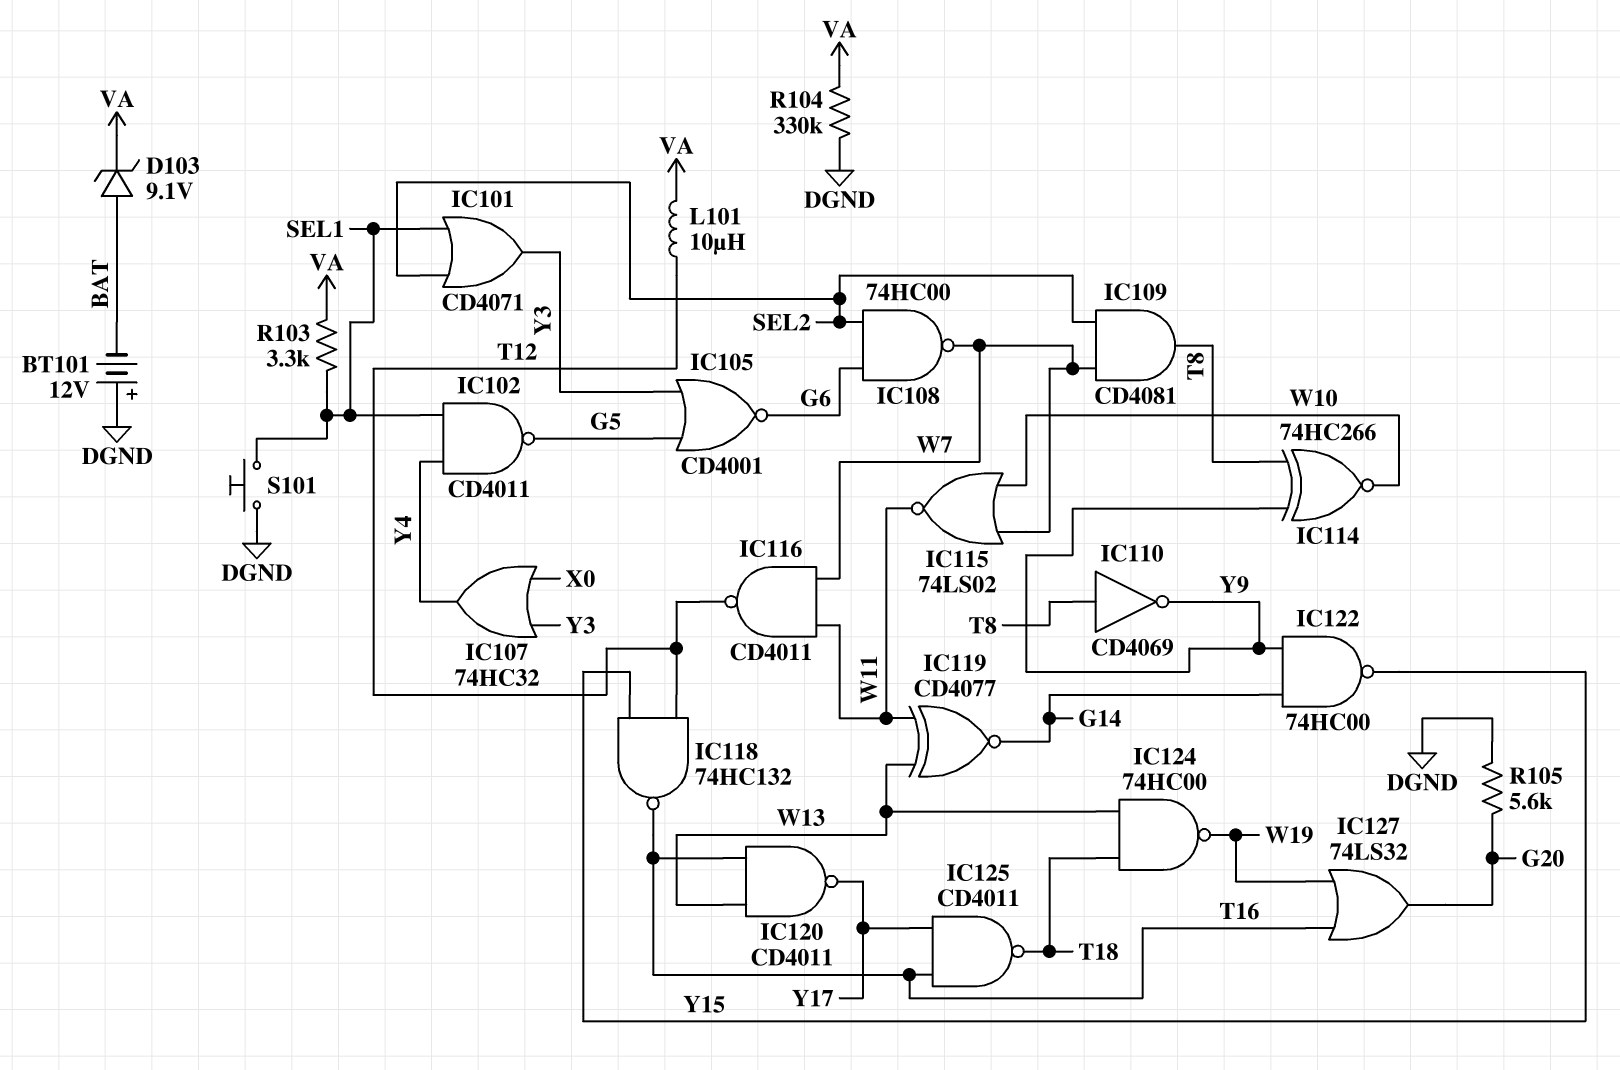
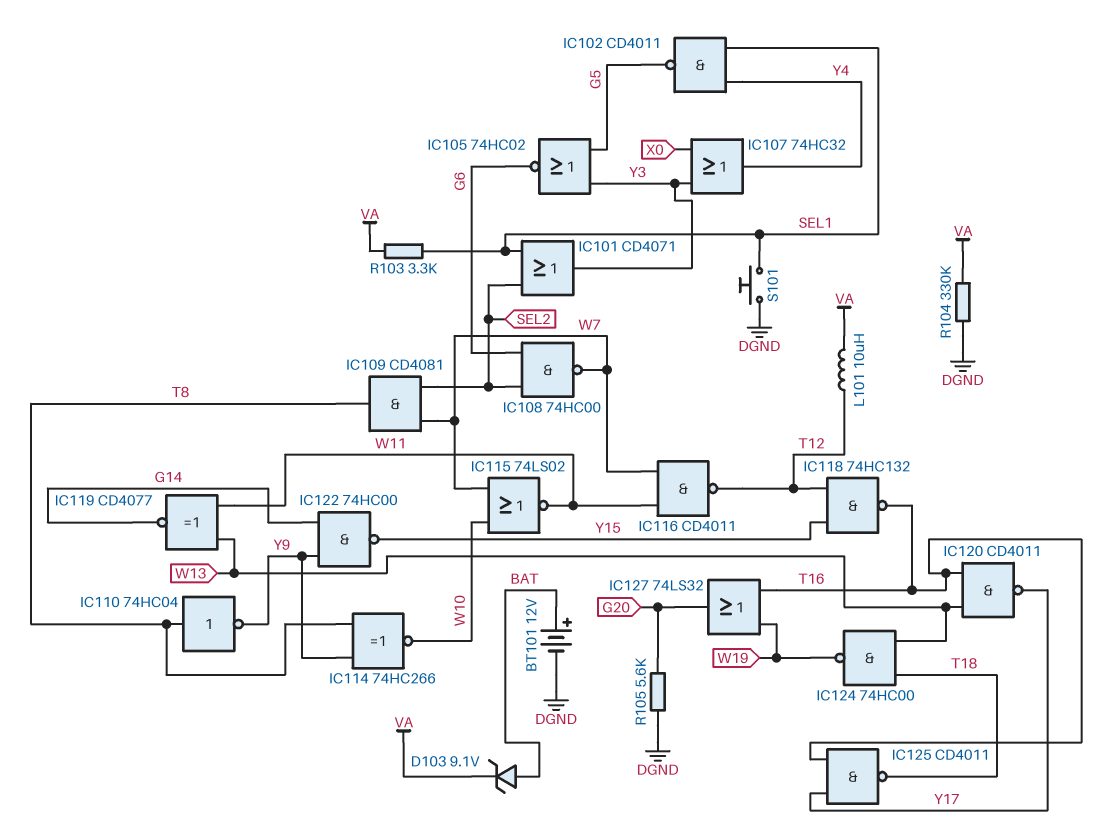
BT101: 12V (plus DGND, minus BAT) -> 12V (plus BAT, minus DGND)
IC105: NOR CD4001 (in G5, in Y3, out G6) -> NOR 74HC02 (in G5, in Y3, out G6)
IC110: NOT CD4069 (in T8, out Y9) -> NOT 74HC04 (in T8, out Y9)

